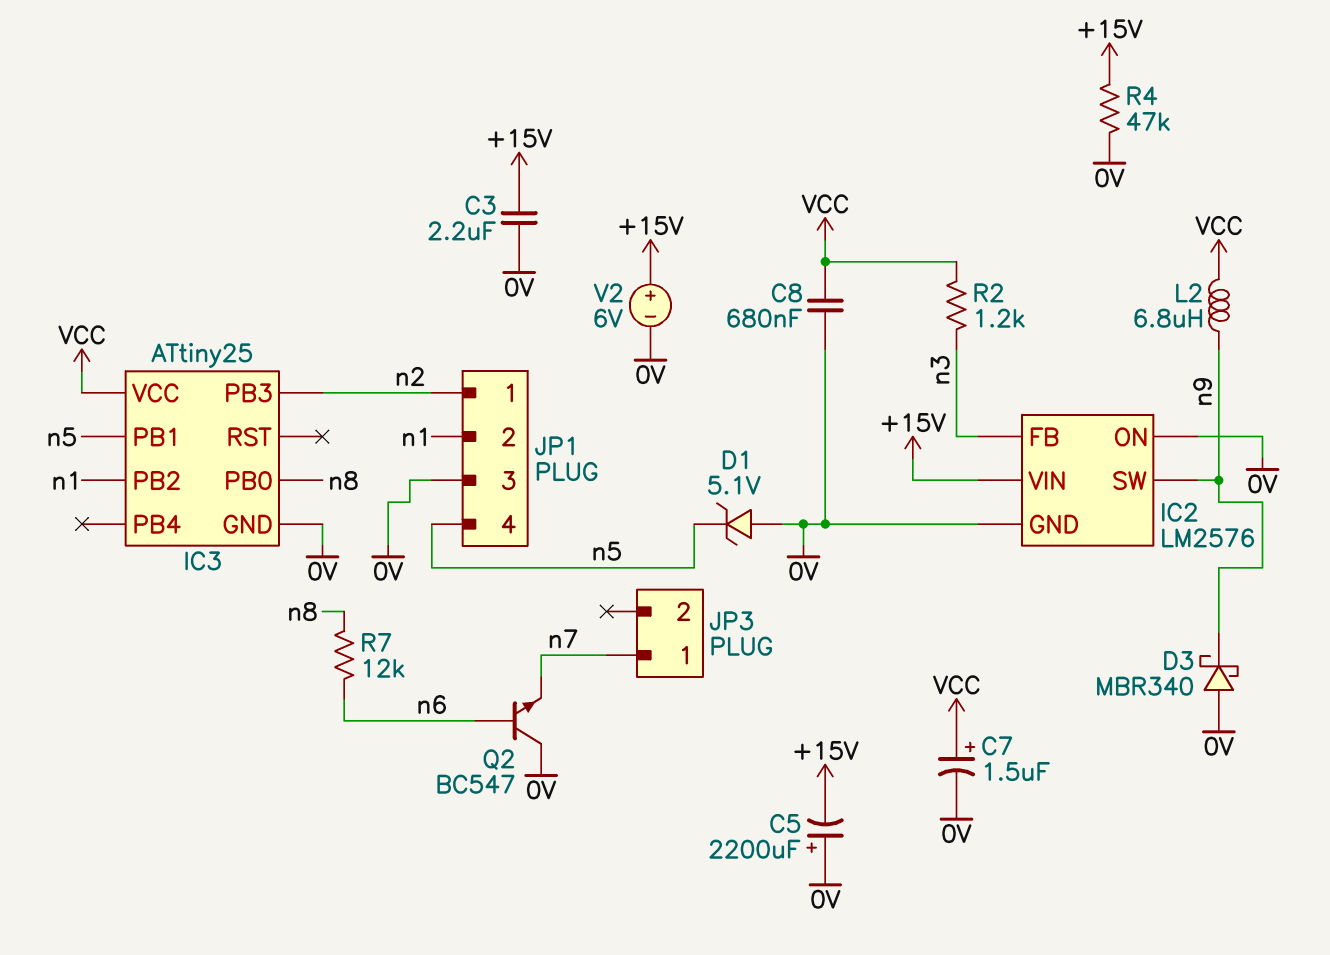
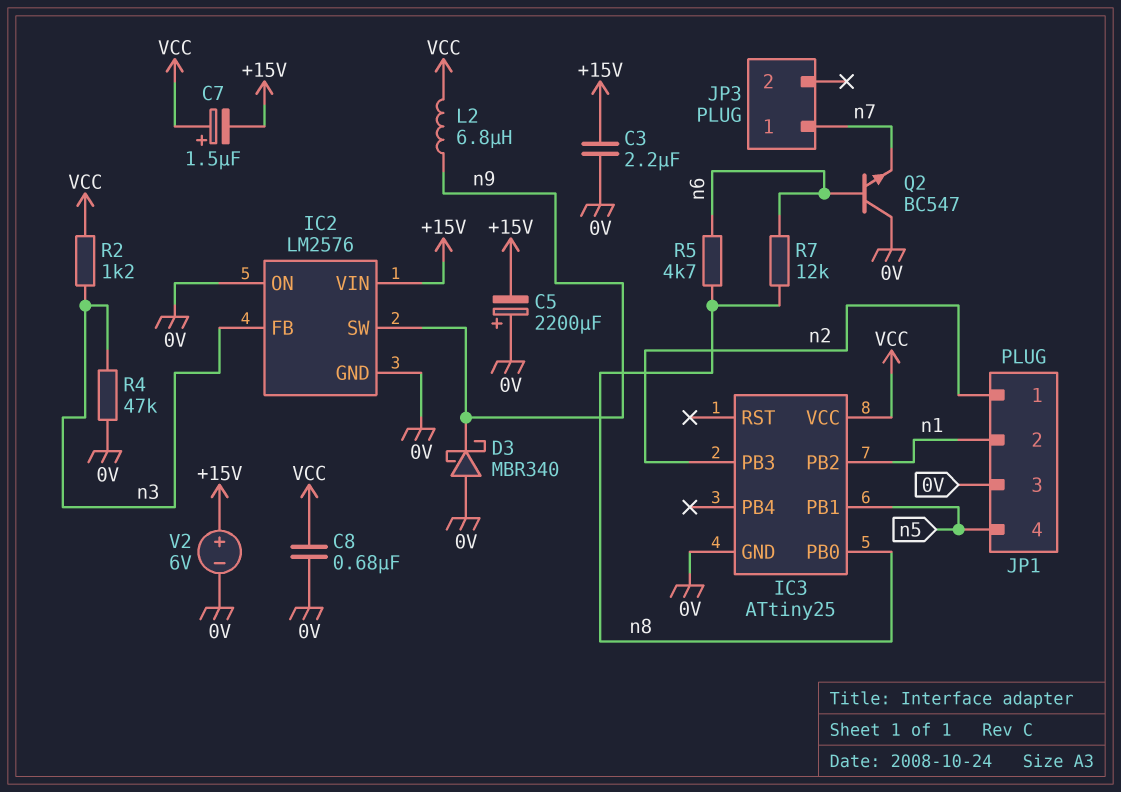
C7: 1.5uF (plus VCC, minus 0V) -> 1.5uF (plus VCC, minus +15V)
D1: zener 5.1V (A 0V, K n5) -> none
R4: 47k (+15V, 0V) -> 47k (0V, n3)
R5: none -> 4.7k (n6, n8)

